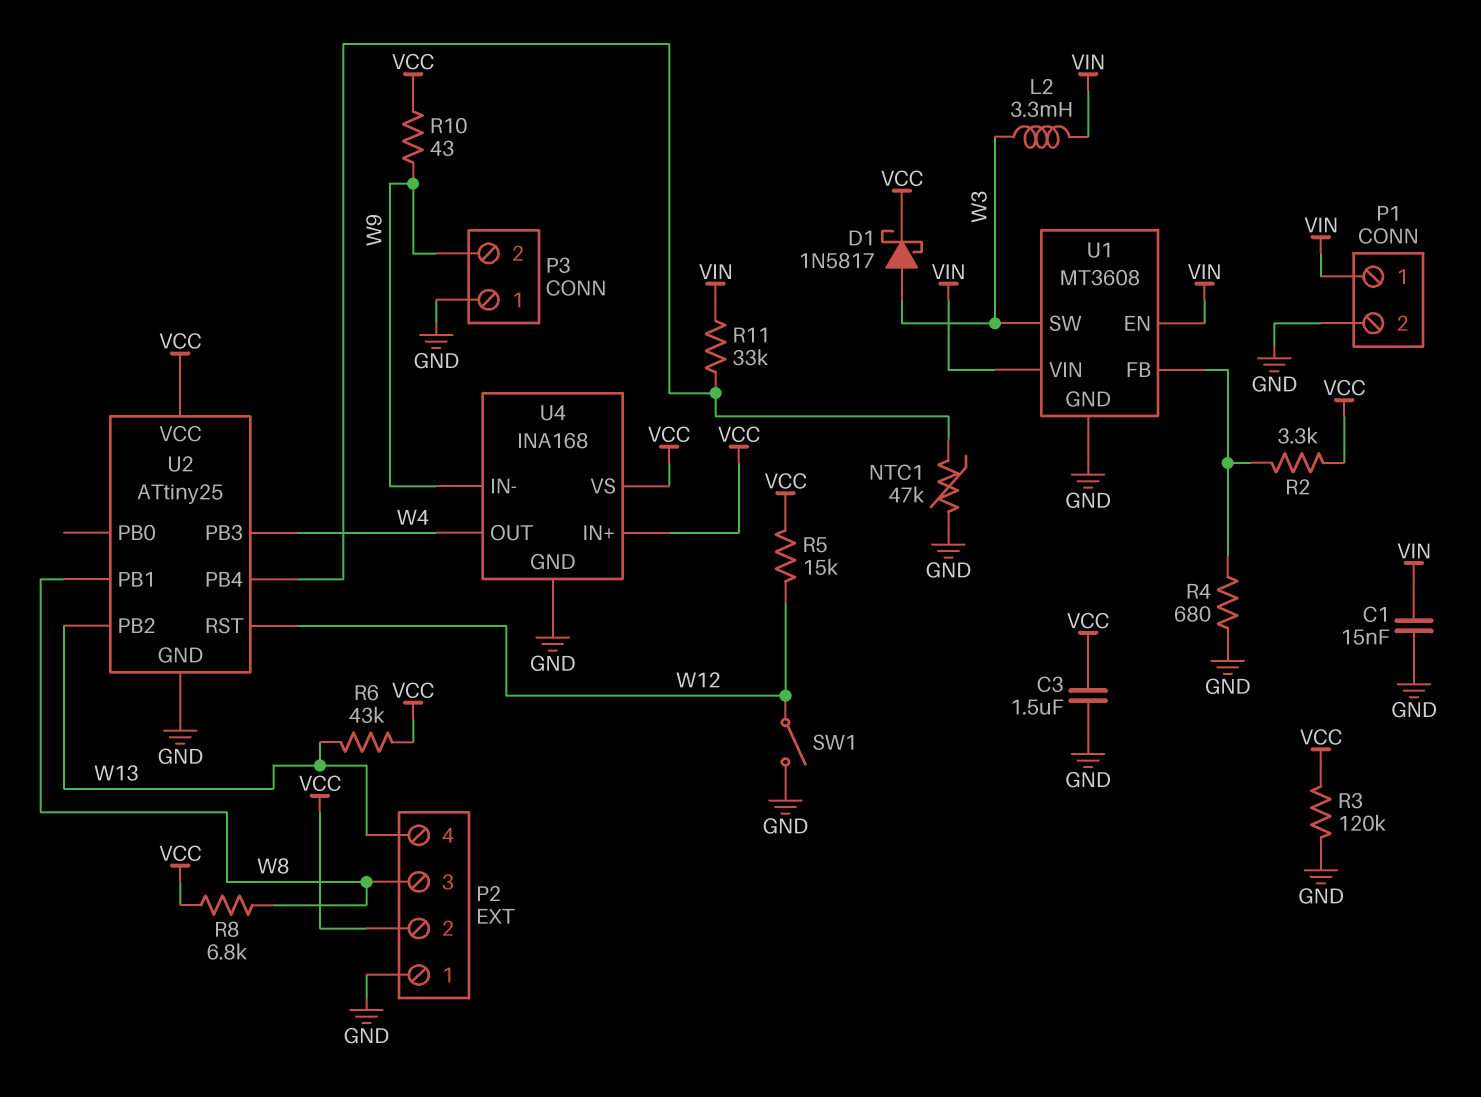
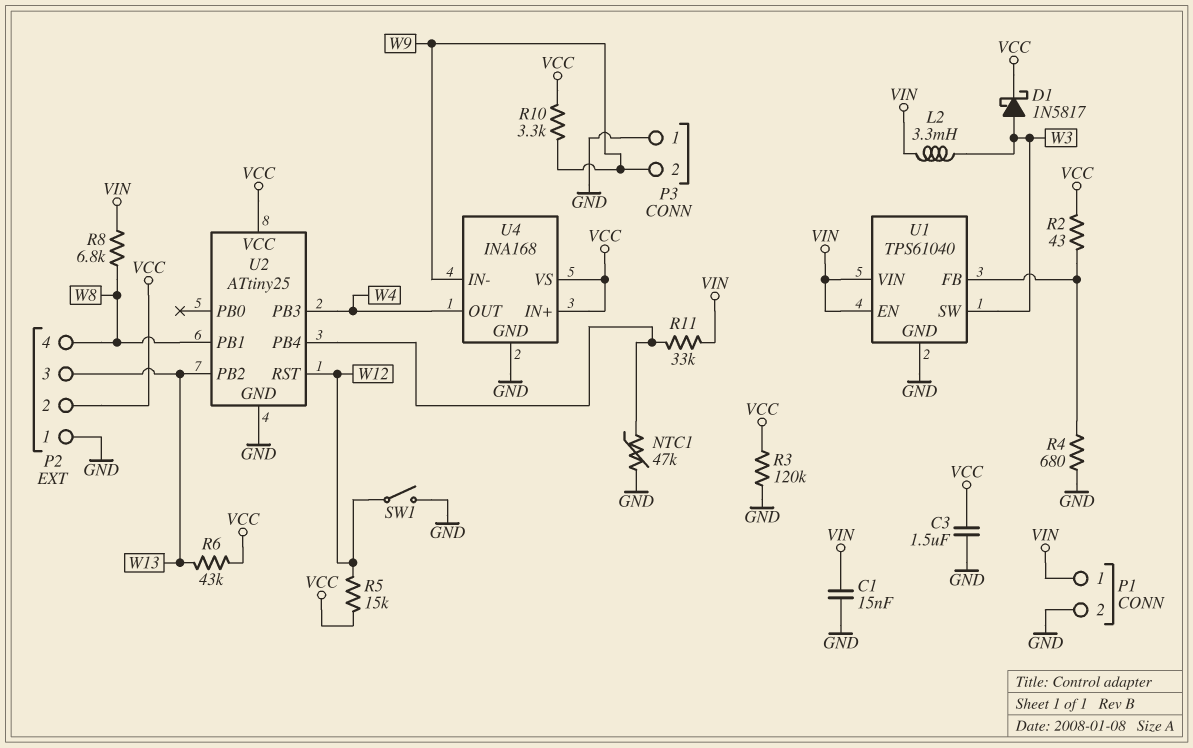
P2 pin 3: W8 -> W13
P2 pin 4: W13 -> W8
R2: 3.3k (U1/FB, VCC) -> 43 (U1/FB, VCC)
R8: 6.8k (VCC, W8) -> 6.8k (VIN, W8)
R10: 43 (VCC, W9) -> 3.3k (VCC, W9)
U1: MT3608 -> TPS61040

